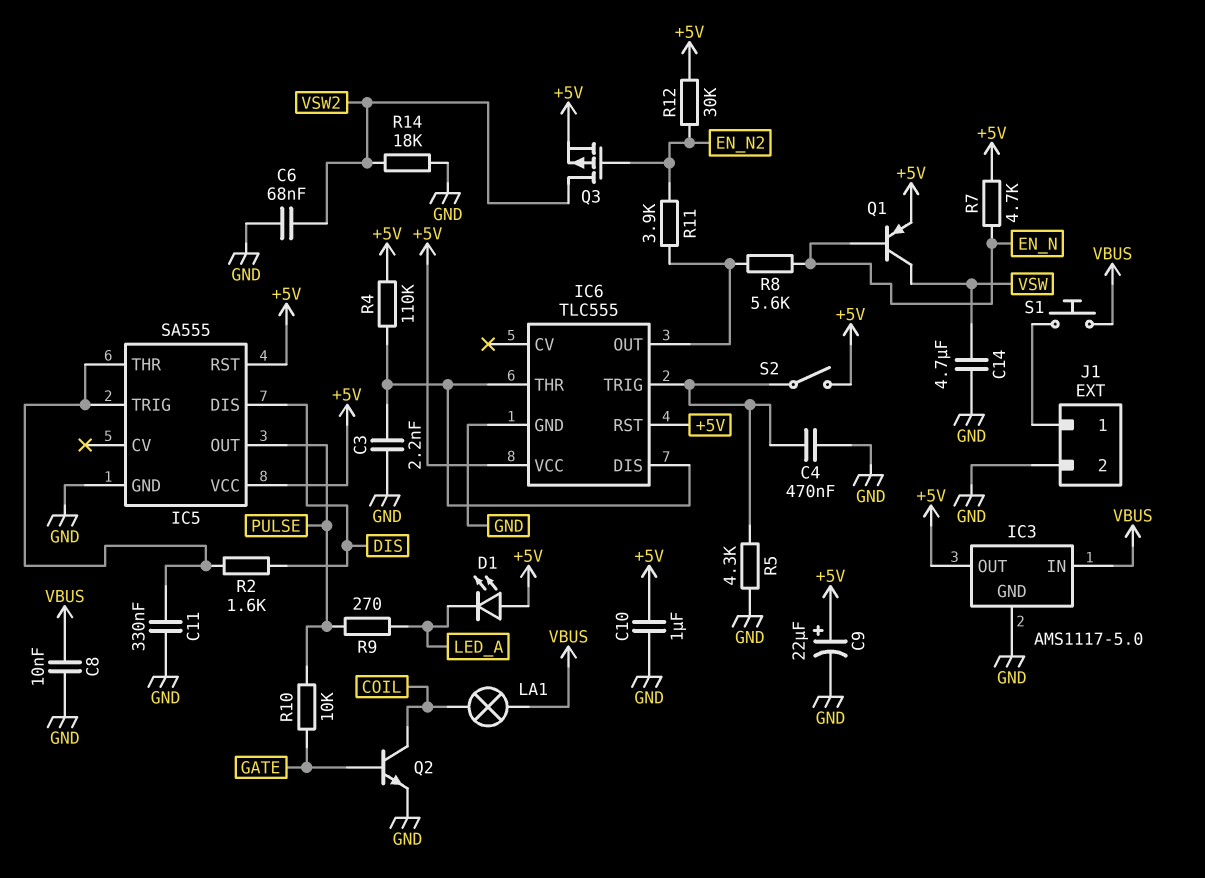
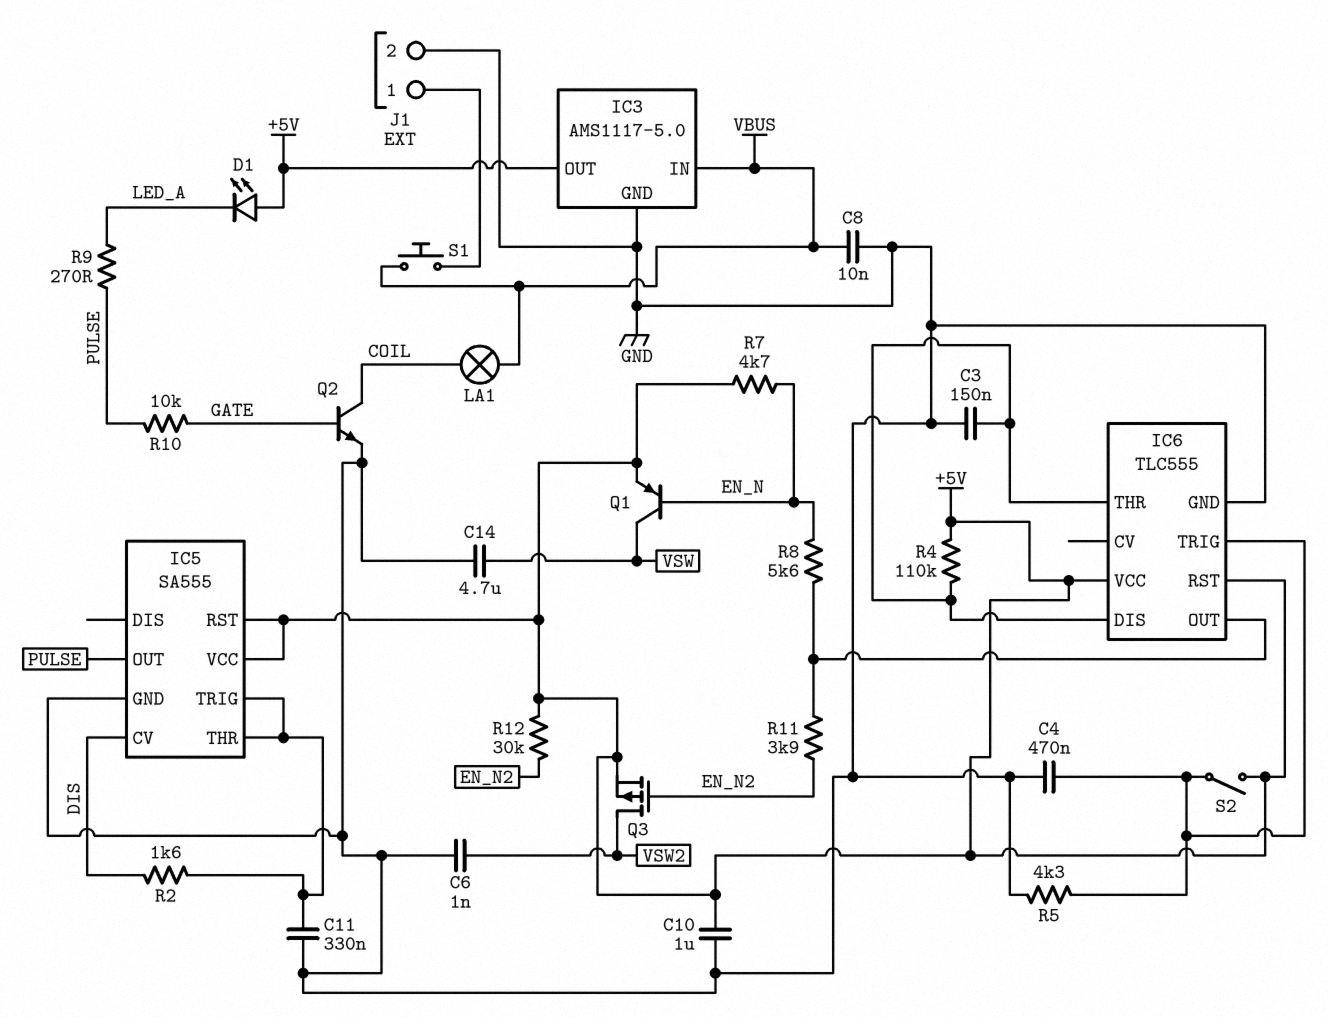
C3: 2.2nF (GND, IC6/DIS) -> 150nF (GND, IC6/DIS)
C6: 68nF (GND, VSW2) -> 1nF (GND, VSW2)
C9: 22uF (plus +5V, minus GND) -> none
IC5 pin CV: none -> DIS
IC5 pin DIS: DIS -> none
R14: 18k (GND, VSW2) -> none

